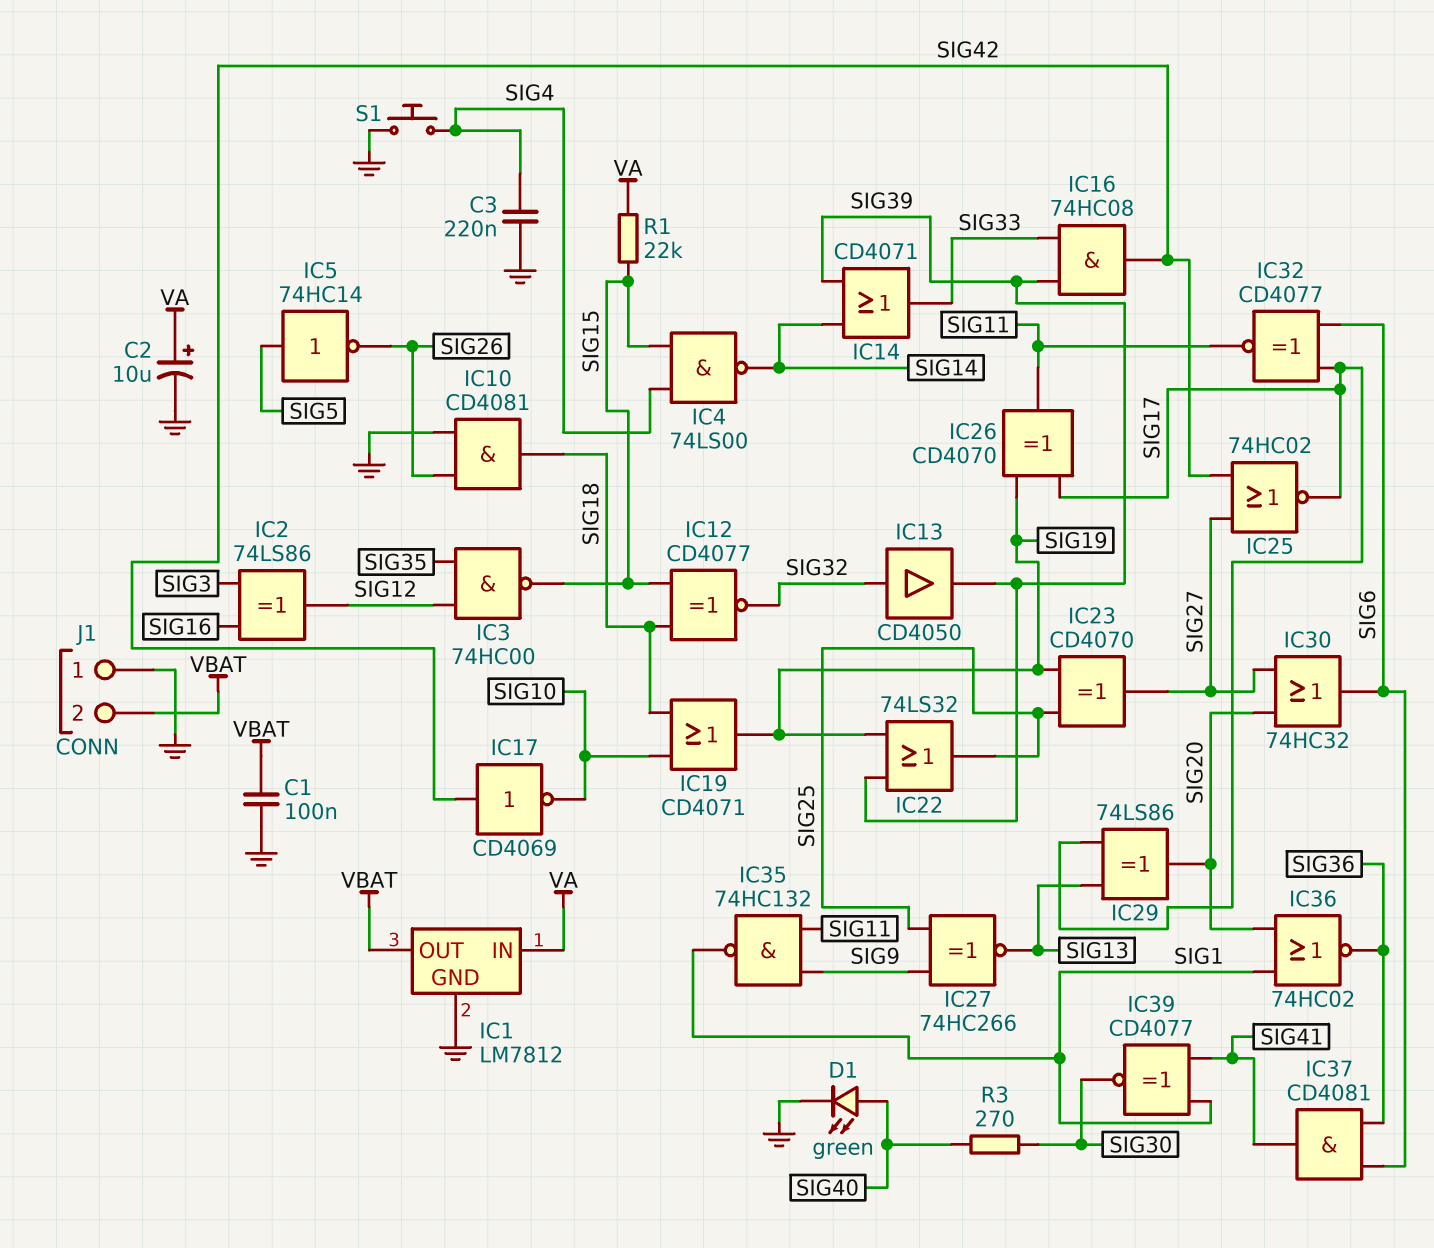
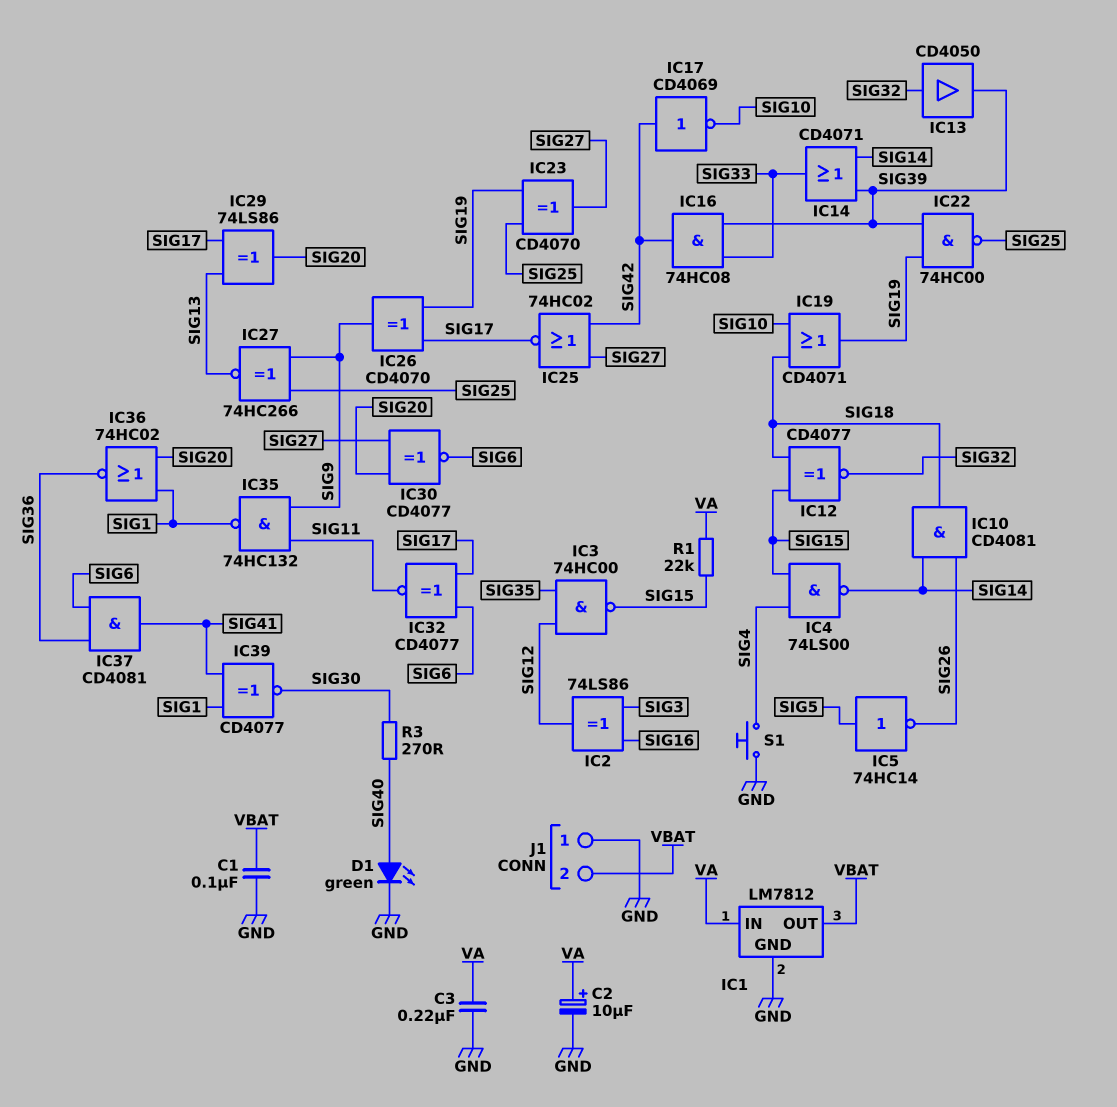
C3: 220nF (GND, SIG4) -> 220nF (GND, VA)
IC10: AND CD4081 (in GND, in SIG26, out SIG18) -> AND CD4081 (in SIG14, in SIG26, out SIG18)
IC22: OR 74LS32 (in SIG19, in SIG39, out SIG25) -> NAND 74HC00 (in SIG19, in SIG39, out SIG25)
IC26: XOR CD4070 (in SIG17, in SIG19, out SIG11) -> XOR CD4070 (in SIG17, in SIG19, out SIG9)
IC30: OR 74HC32 (in SIG20, in SIG27, out SIG6) -> XNOR CD4077 (in SIG20, in SIG27, out SIG6)

